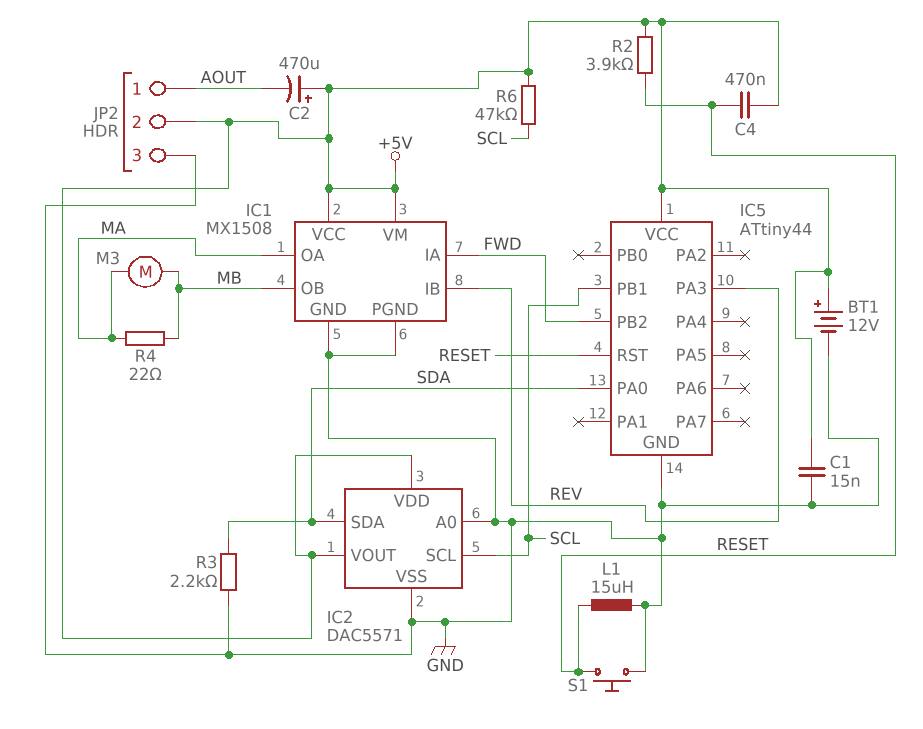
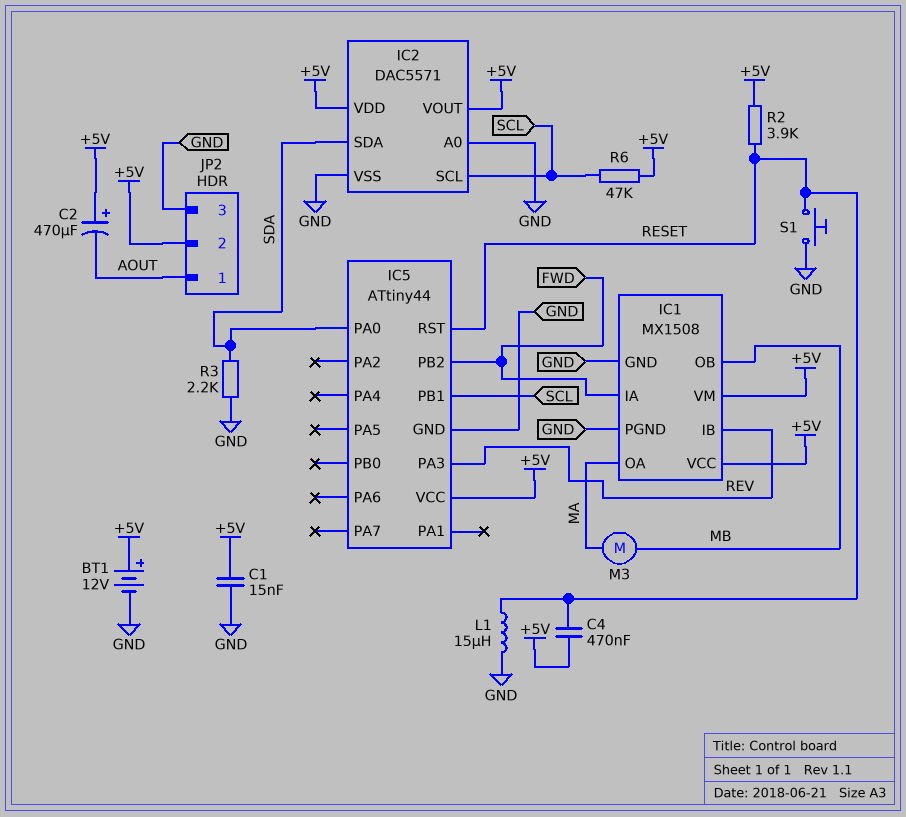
R4: 22 (MA, MB) -> none

